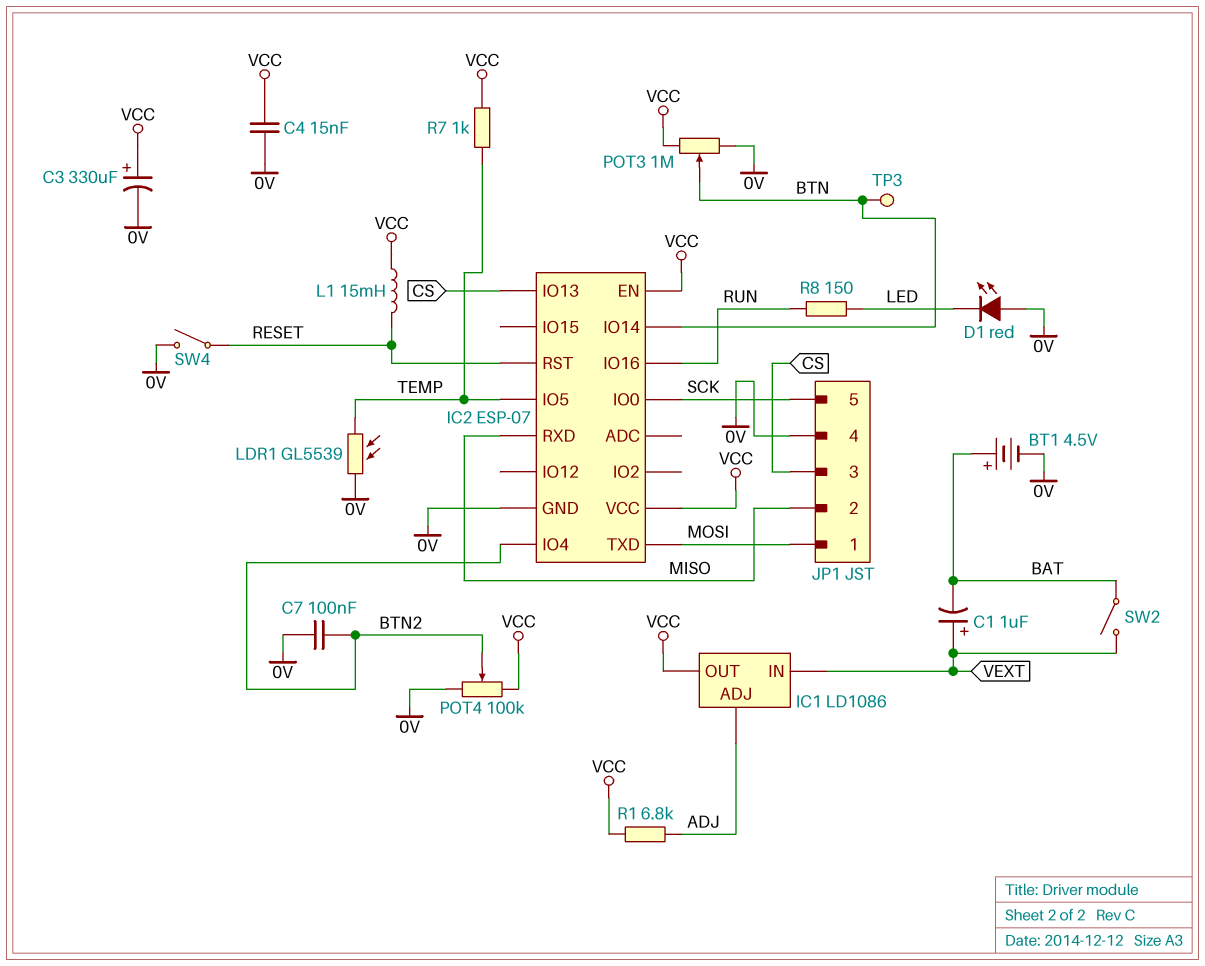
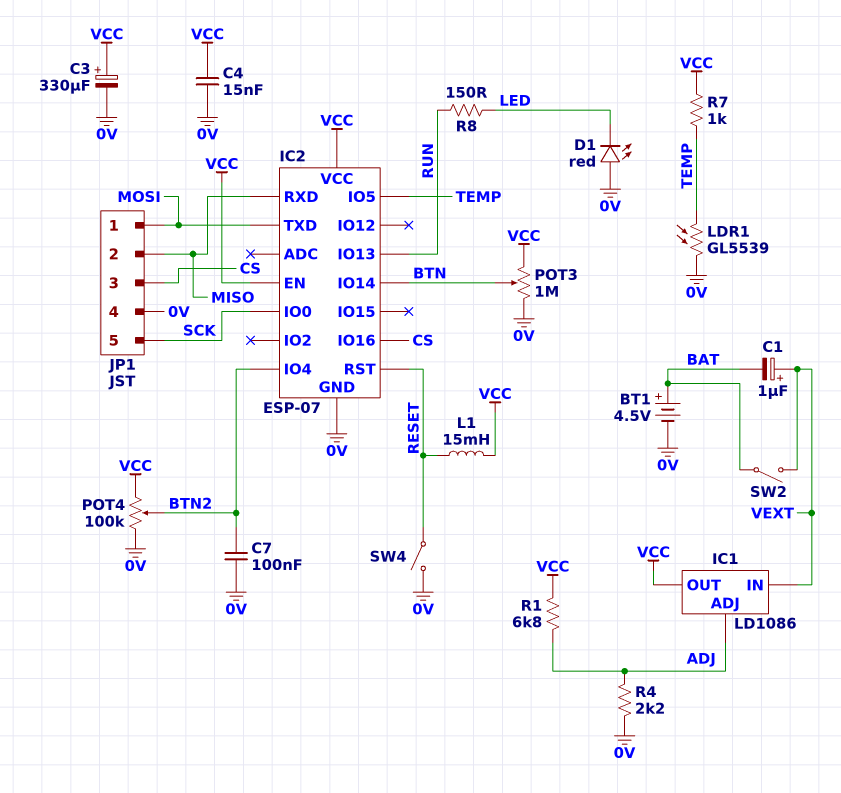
IC2 pin IO13: CS -> RUN
IC2 pin IO16: RUN -> CS
R4: none -> 2.2k (0V, ADJ)
TP3: test point (BTN) -> none

